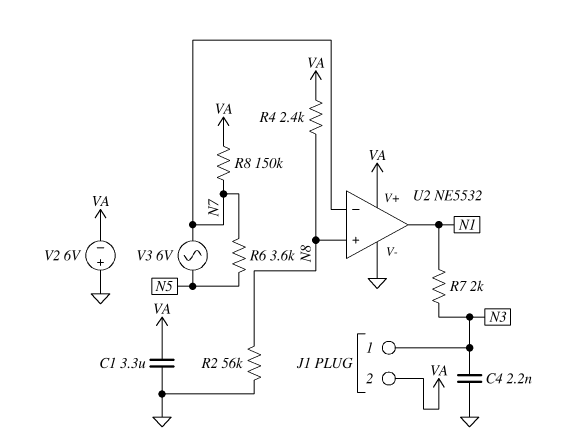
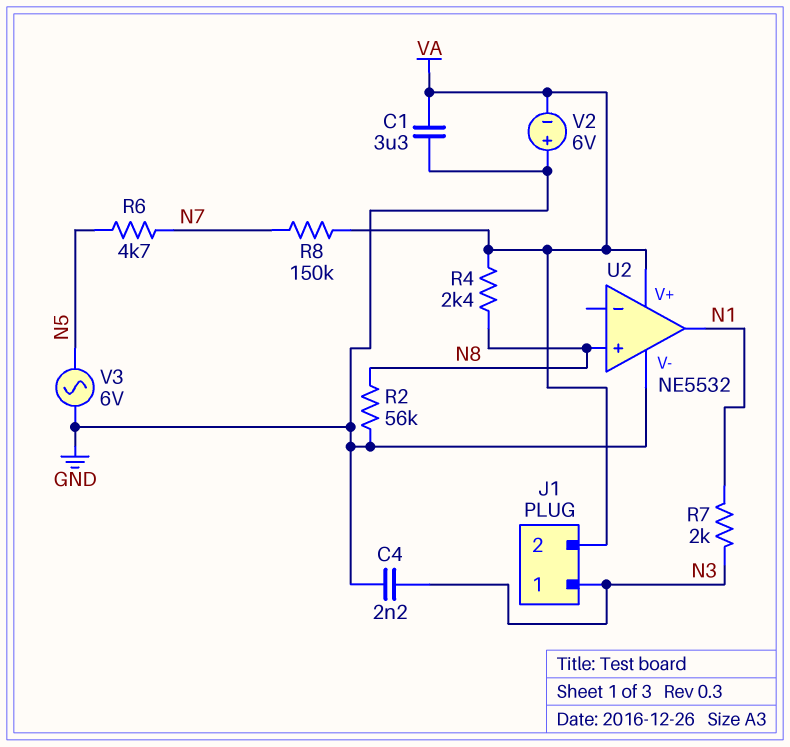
R6: 3.6k (N5, N7) -> 4.7k (N5, N7)
U2 pin in-: N7 -> none
V3: AC 6V (N5, N7) -> AC 6V (GND, N5)

